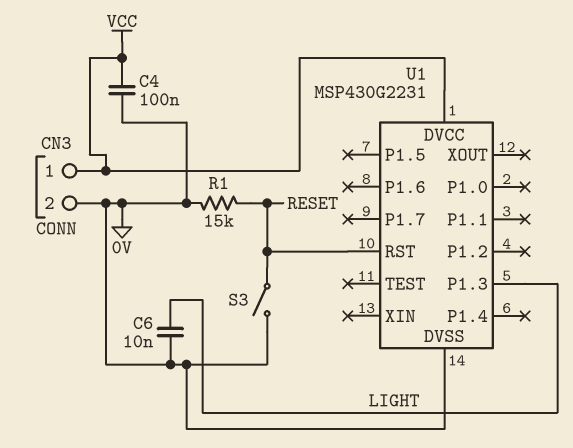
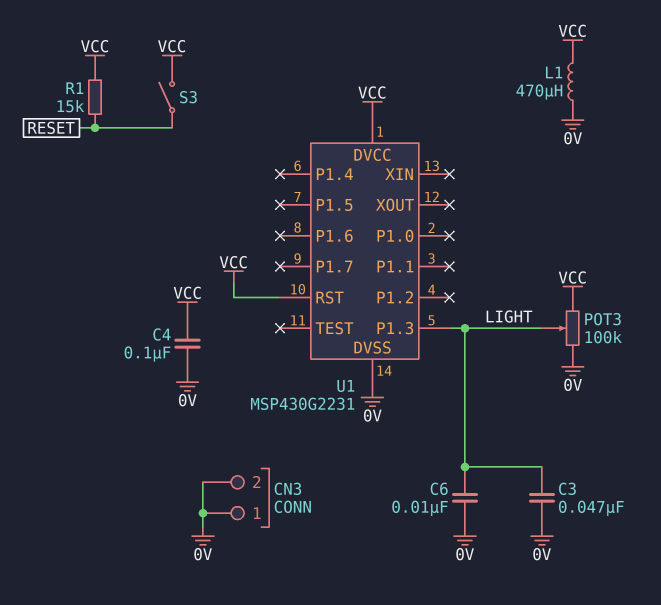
C3: none -> 47nF (0V, LIGHT)
CN3 pin 1: VCC -> 0V
L1: none -> 470uH (0V, VCC)
POT3: none -> 100k (0V, VCC, wiper LIGHT)
R1: 15k (0V, RESET) -> 15k (RESET, VCC)
S3: switch (0V, RESET) -> switch (RESET, VCC)
U1 pin RST: RESET -> VCC

